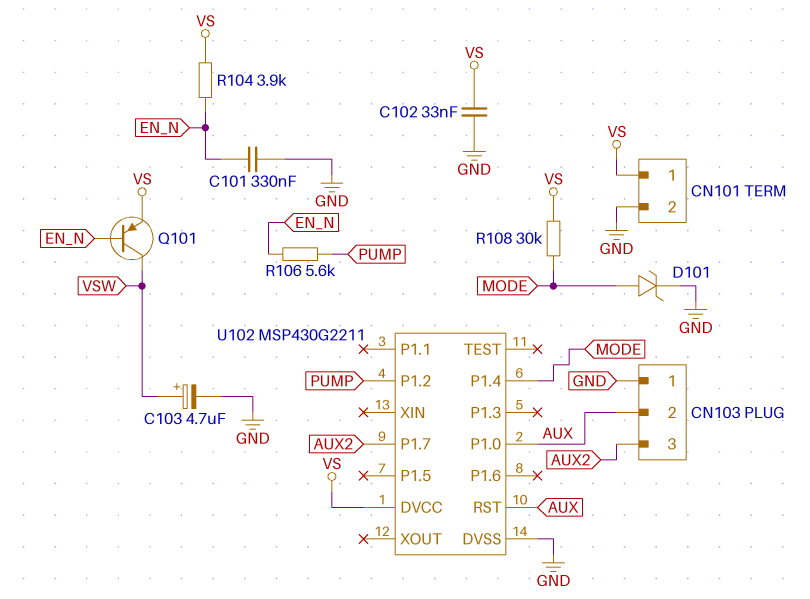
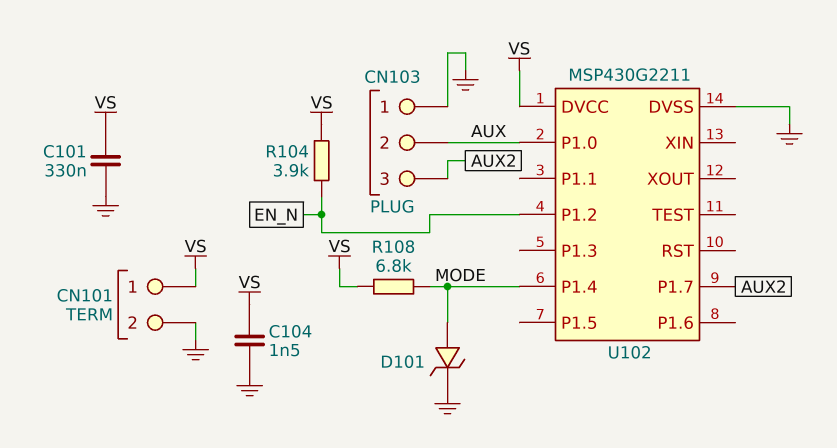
C101: 330nF (EN_N, GND) -> 330nF (GND, VS)
C102: 33nF (GND, VS) -> none
C103: 4.7uF (plus VSW, minus GND) -> none
C104: none -> 1.5nF (GND, VS)
Q101: PNP (B EN_N, C VSW, E VS) -> none
R106: 5.6k (EN_N, PUMP) -> none
R108: 30k (MODE, VS) -> 6.8k (MODE, VS)
U102 pin P1.2: PUMP -> EN_N
U102 pin RST: AUX -> none

